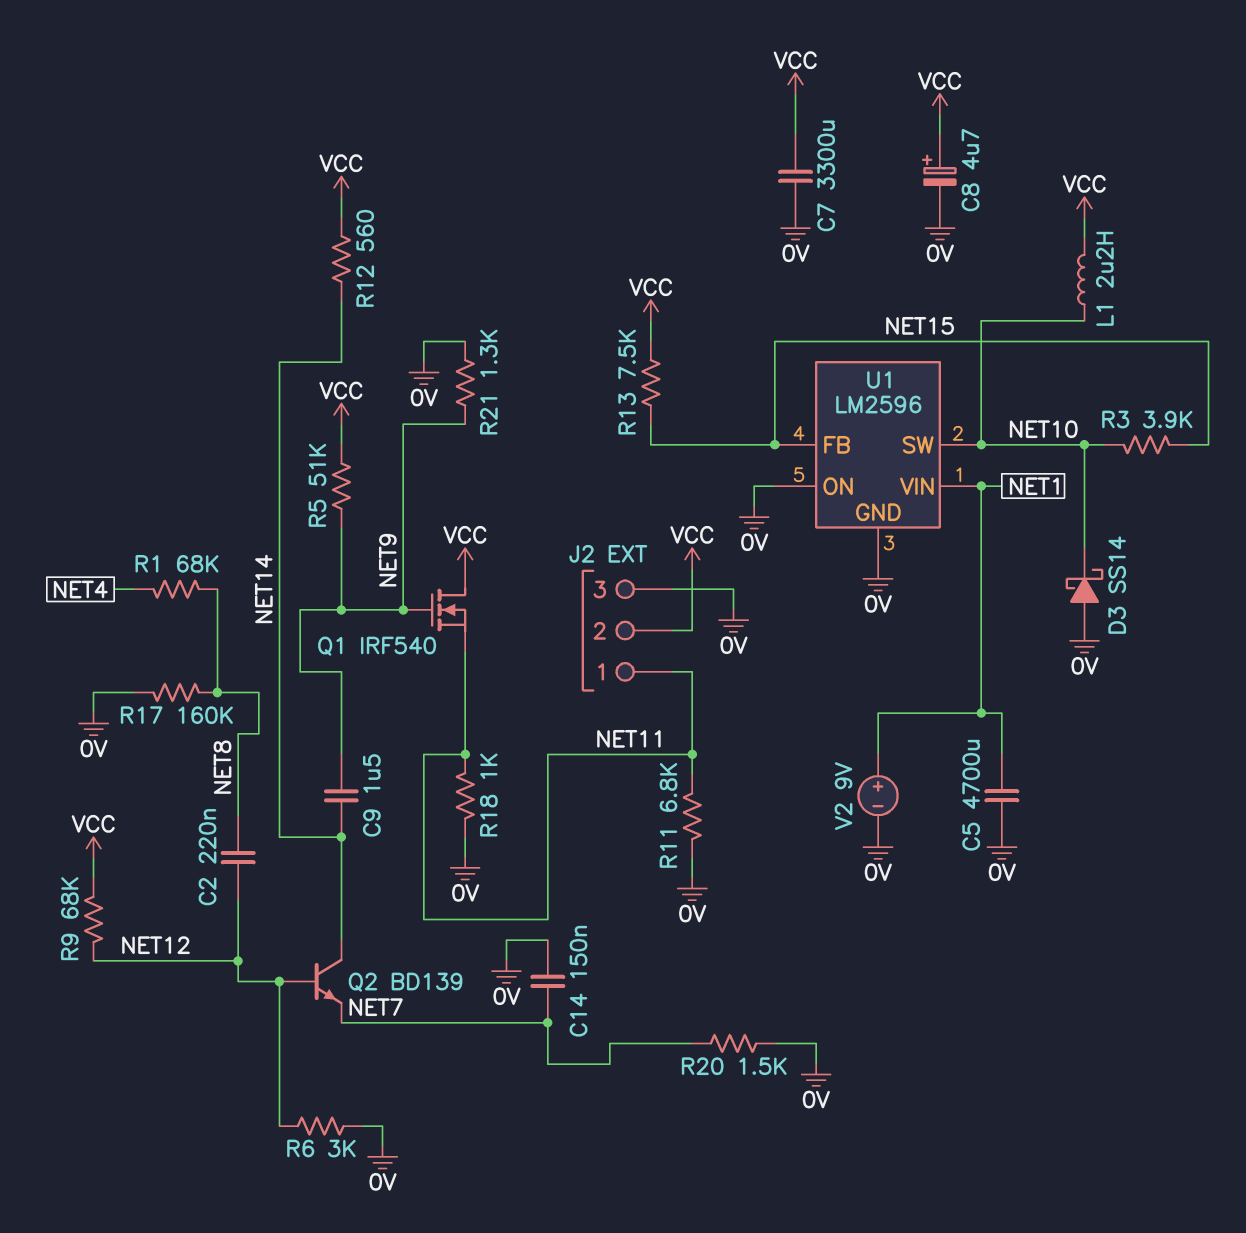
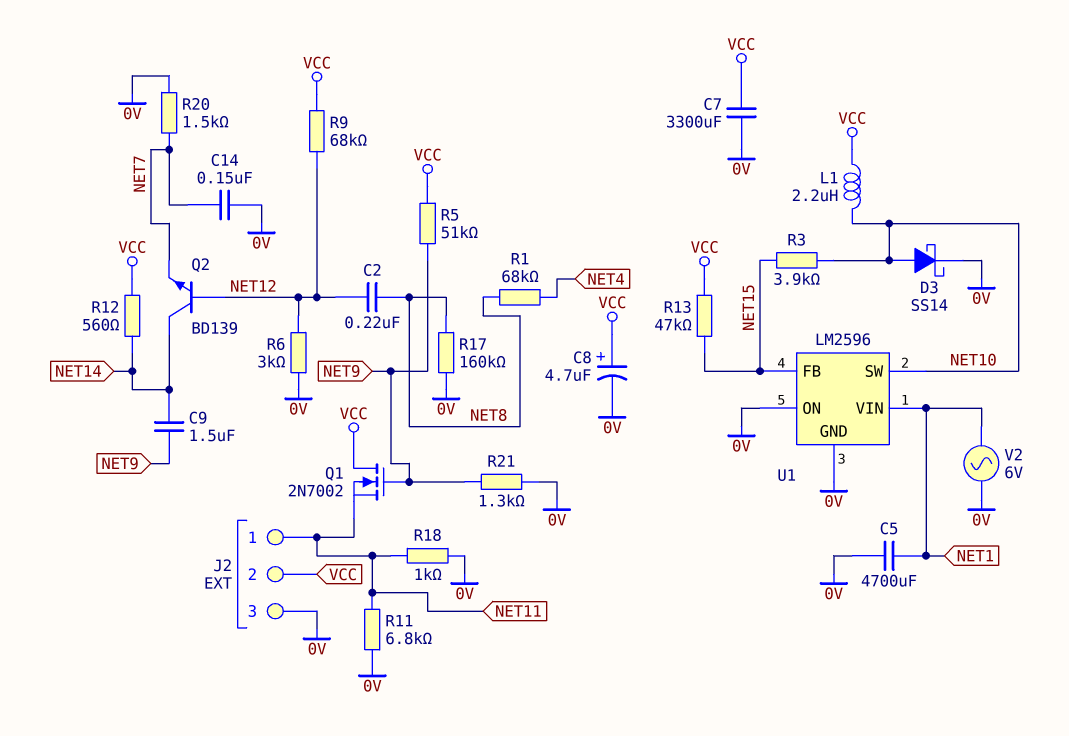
D3: schottky SS14 (A 0V, K NET10) -> schottky SS14 (A NET10, K 0V)
Q1: NMOS IRF540 (G NET9, D VCC, S NET11) -> NMOS 2N7002 (G NET9, D VCC, S NET11)
R13: 7.5k (NET15, VCC) -> 47k (NET15, VCC)
V2: 9V (plus NET1, minus 0V) -> AC 6V (0V, NET1)

